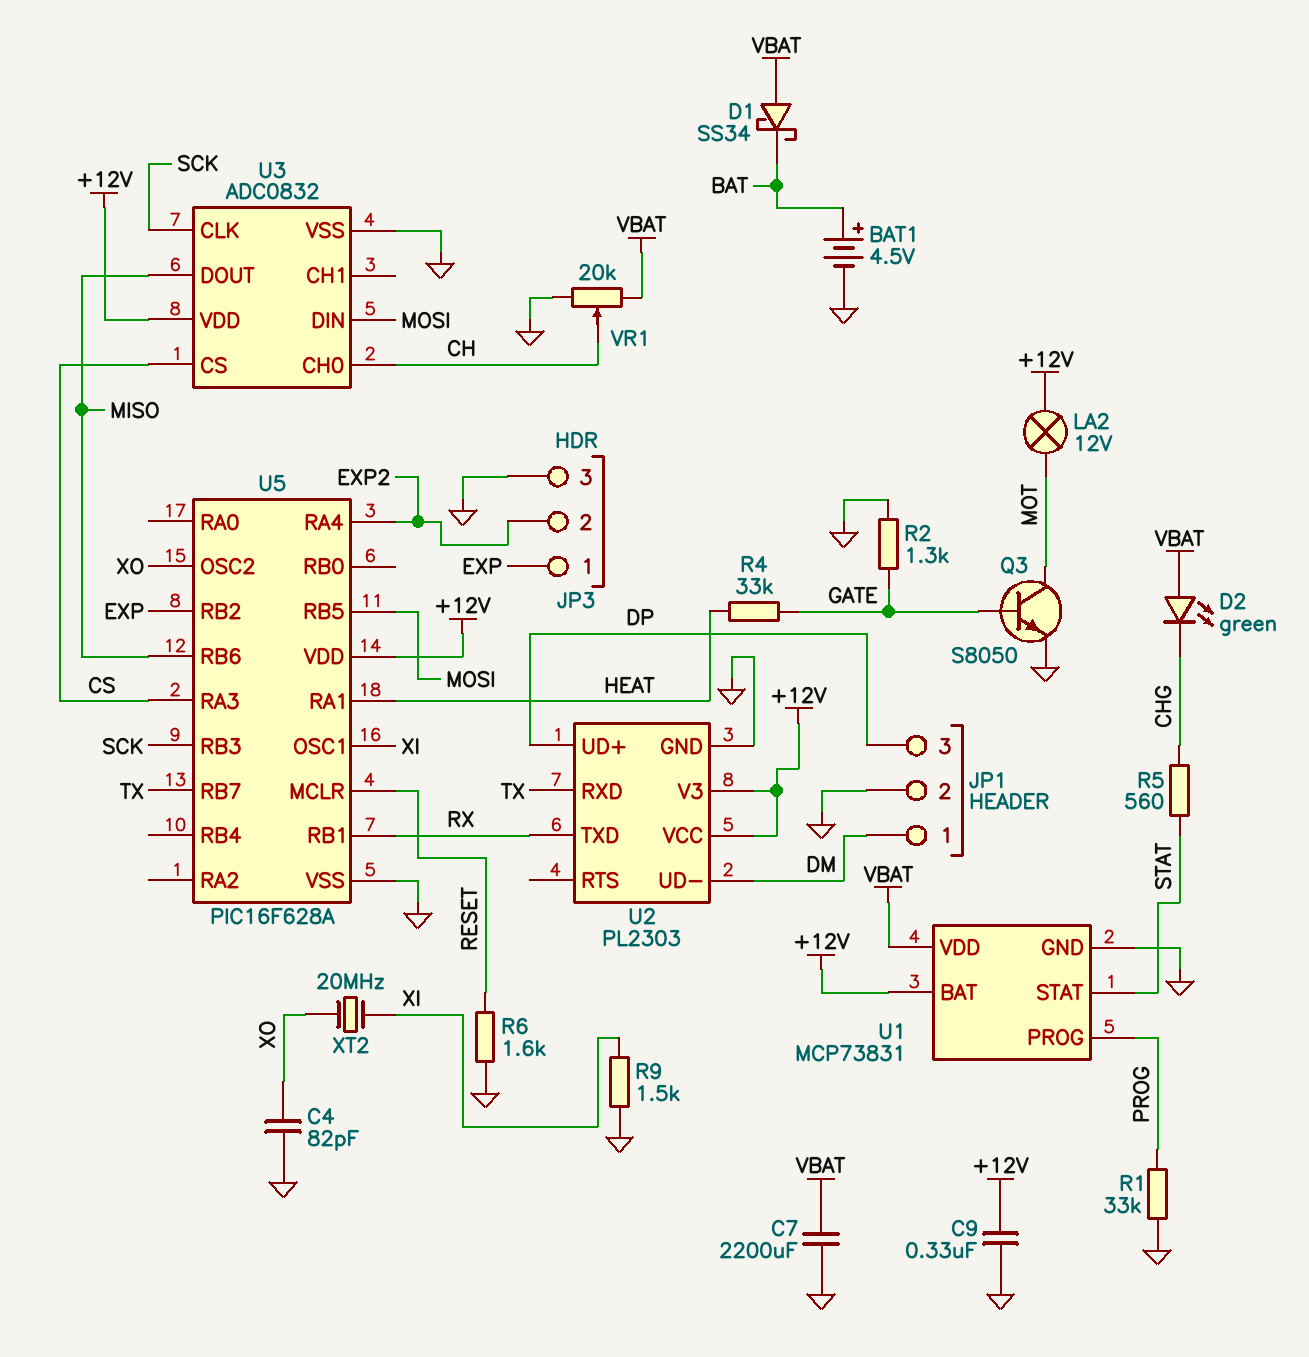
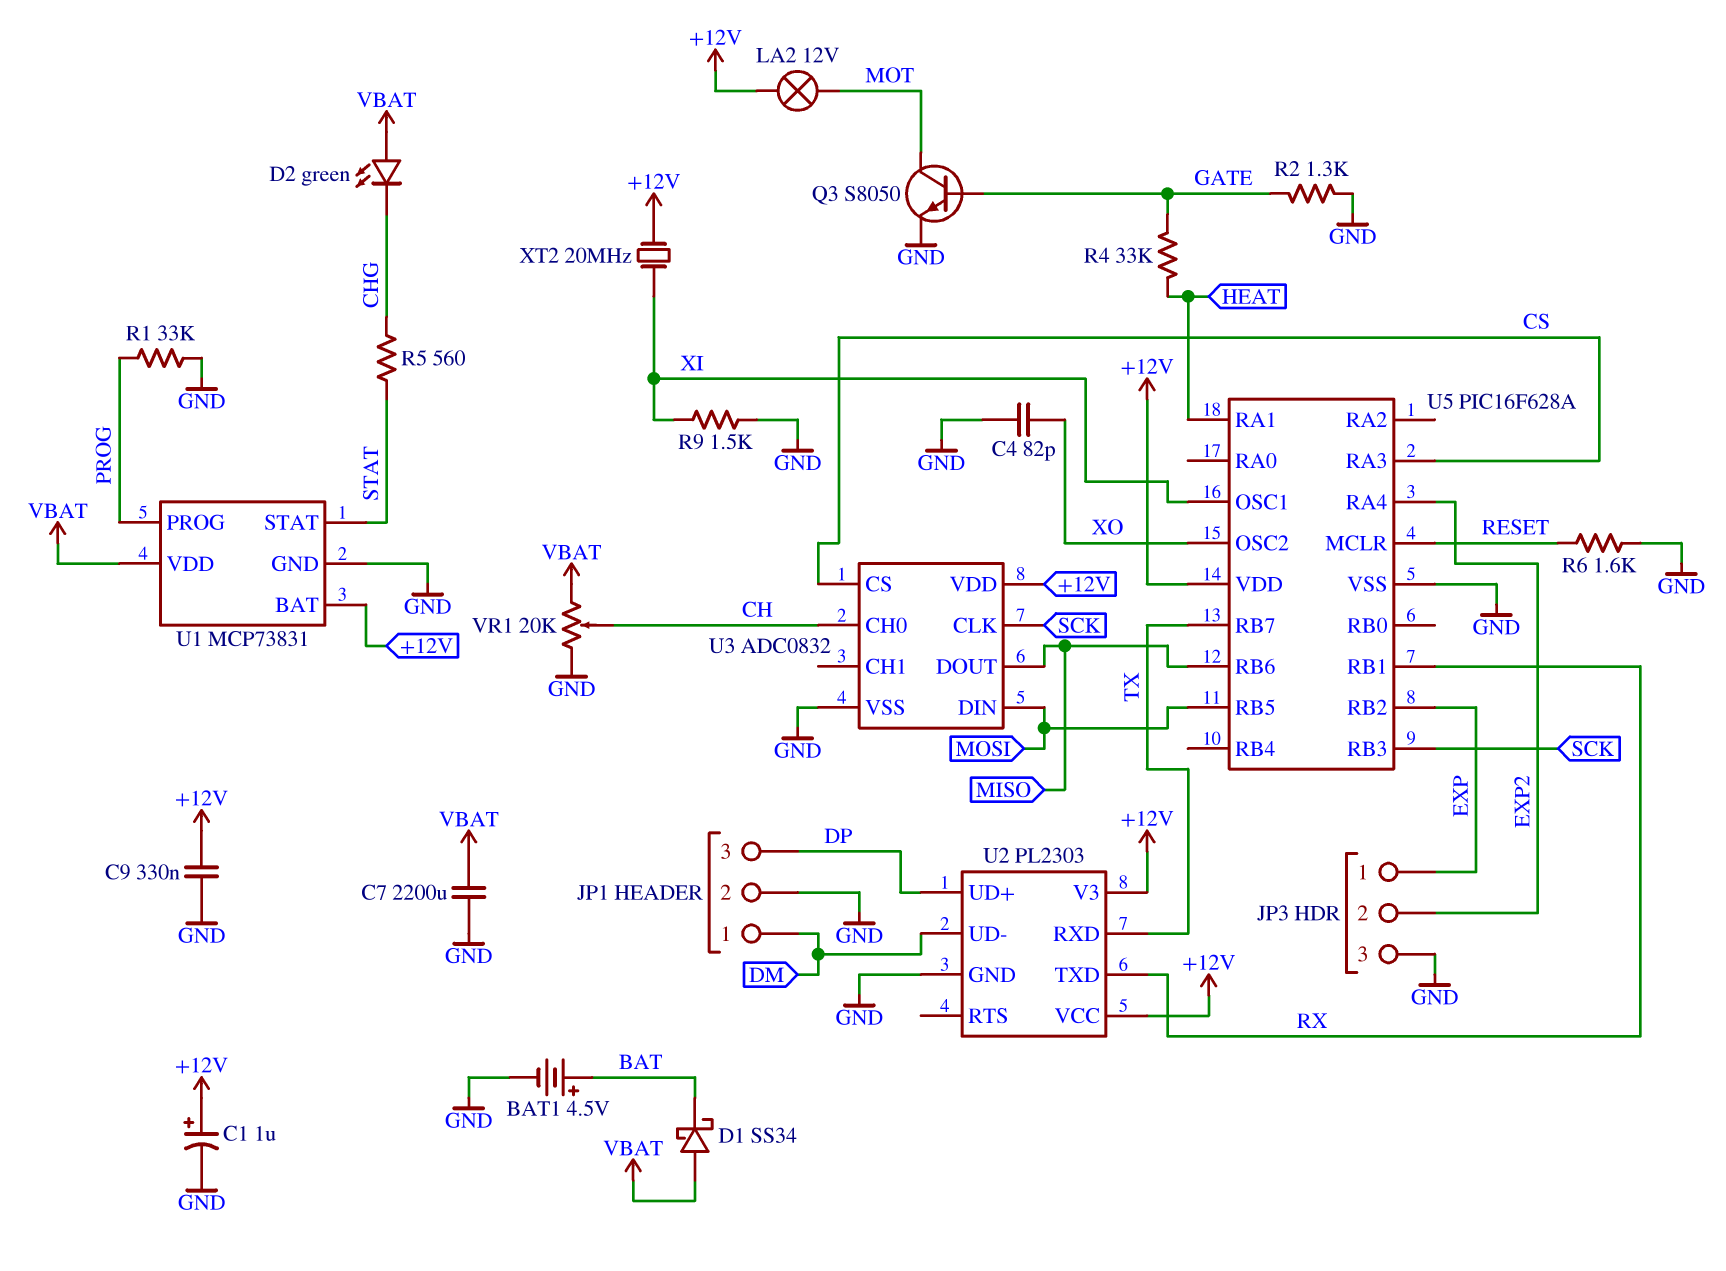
C1: none -> 1uF (plus +12V, minus GND)
XT2: 20MHz (XI, XO) -> 20MHz (+12V, XI)

